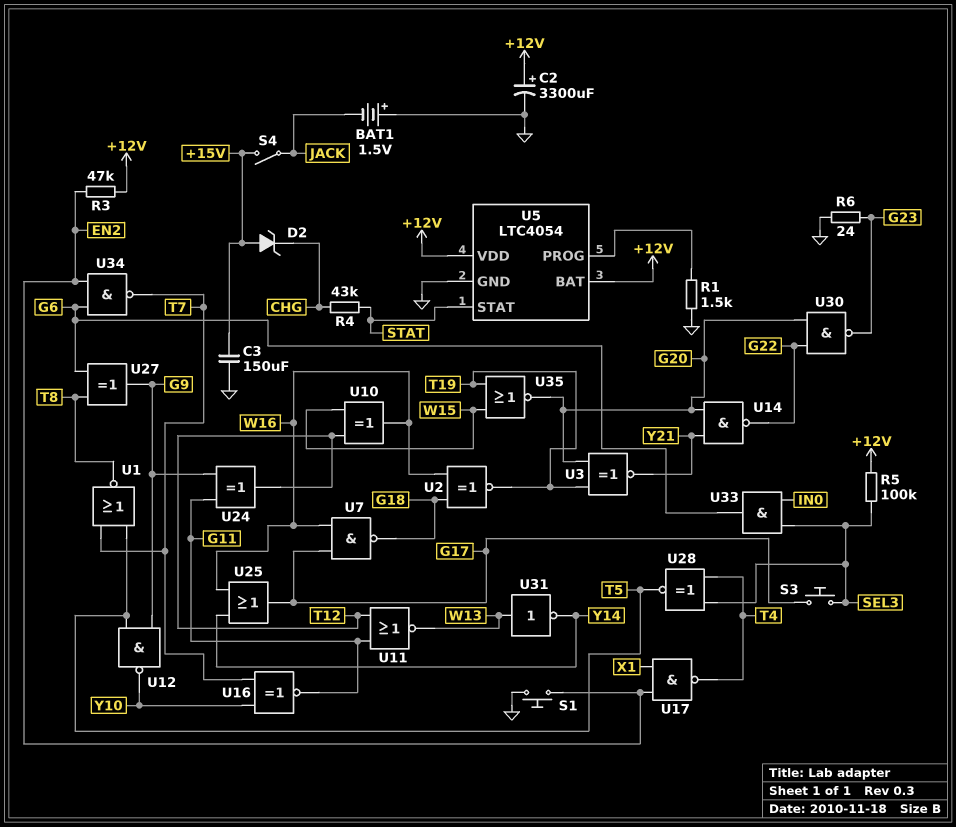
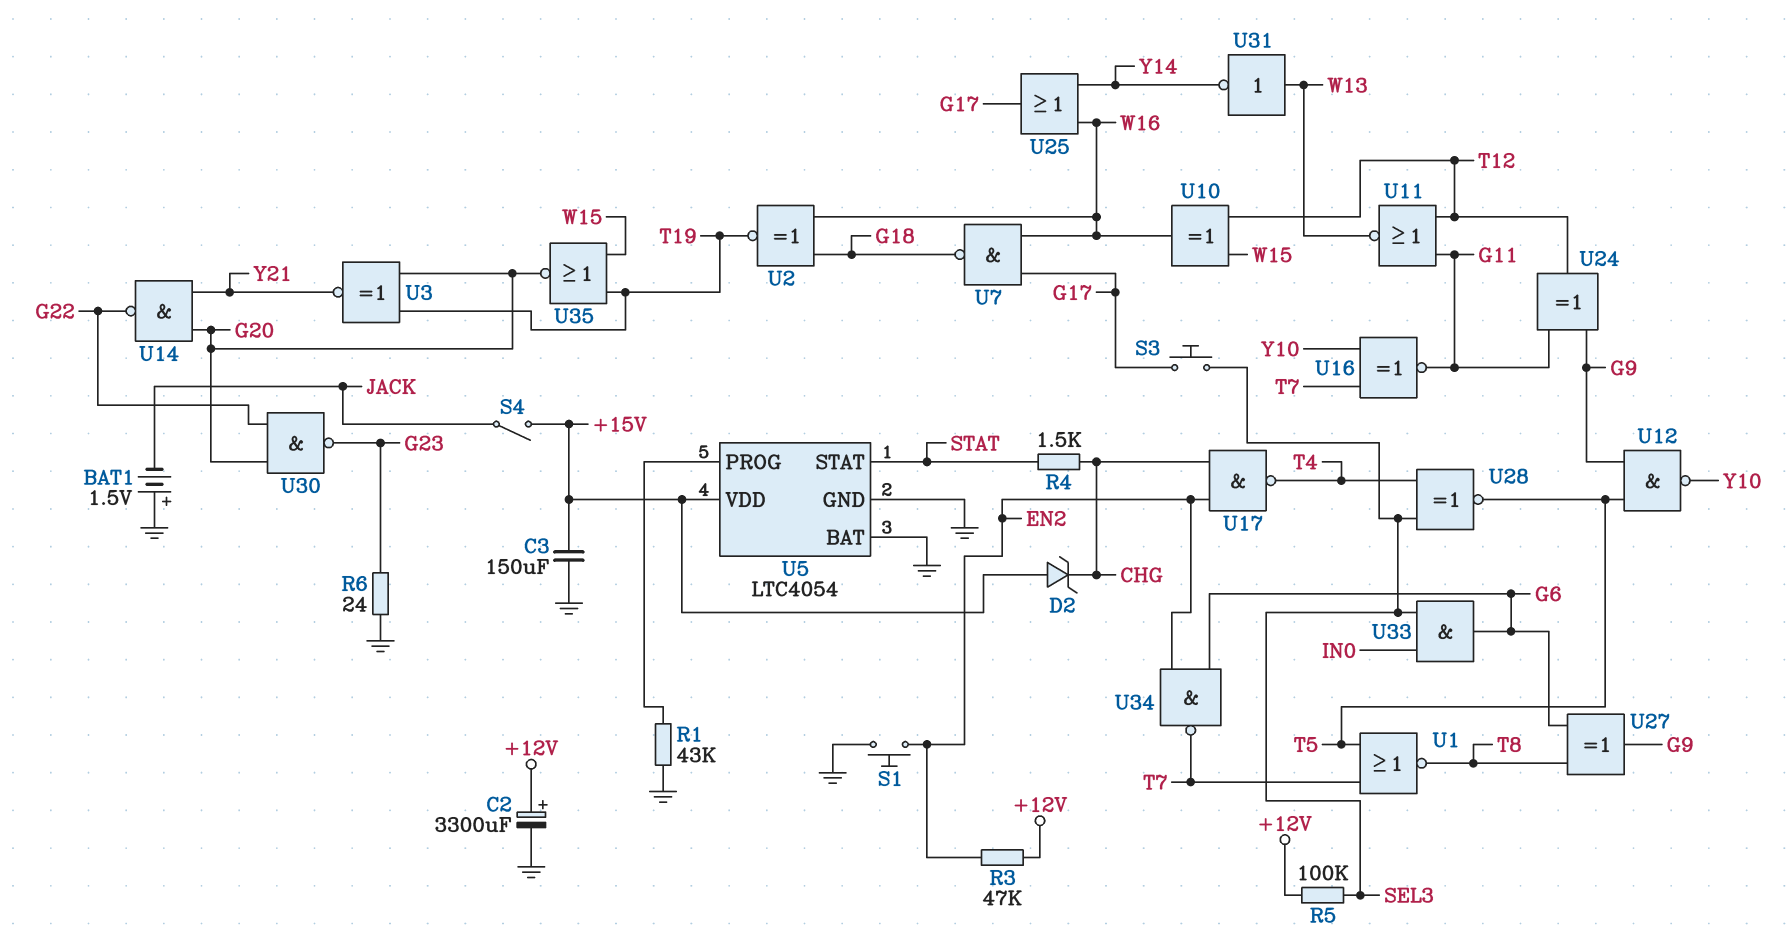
R1: 1.5k (GND, U5/PROG) -> 43k (GND, U5/PROG)
R4: 43k (CHG, STAT) -> 1.5k (CHG, STAT)
U5 pin BAT: +12V -> GND
U5 pin VDD: +12V -> +15V
U17: NAND (in EN2, in X1, out T4) -> NAND (in CHG, in EN2, out T4)

